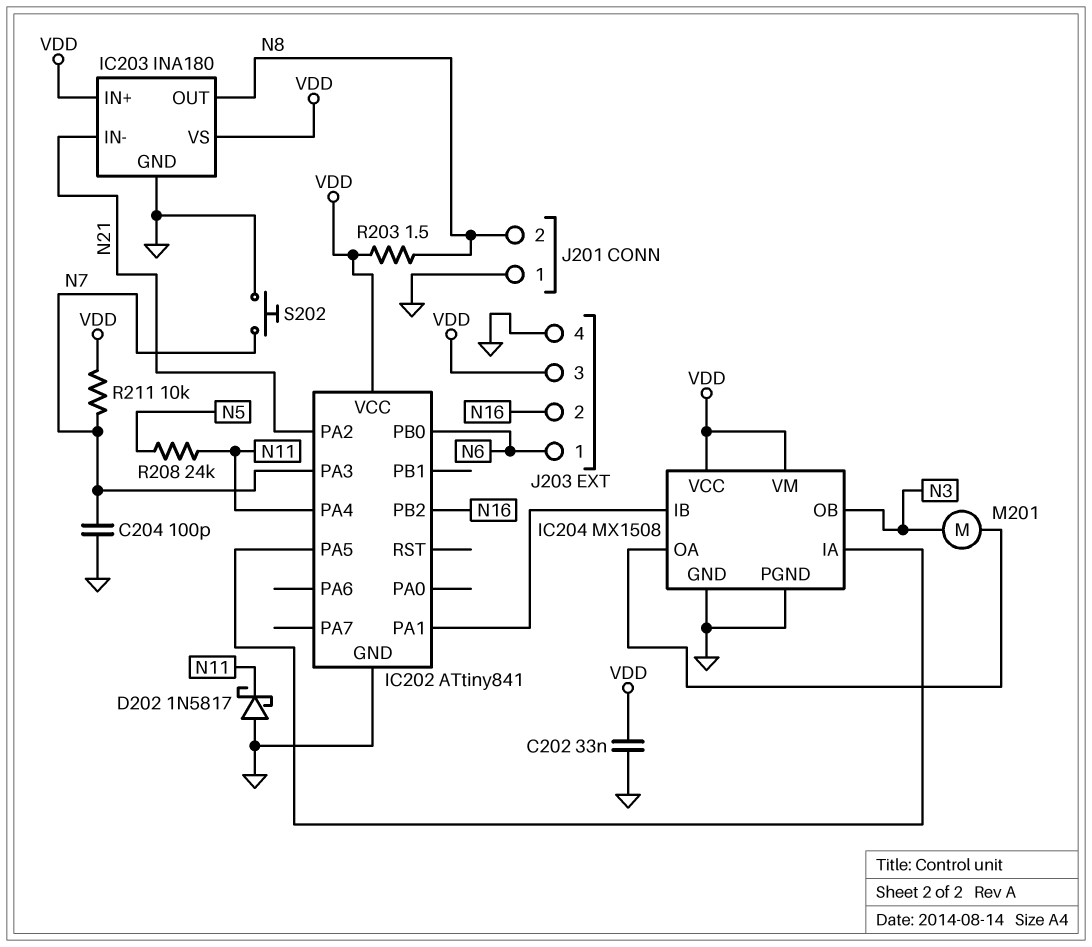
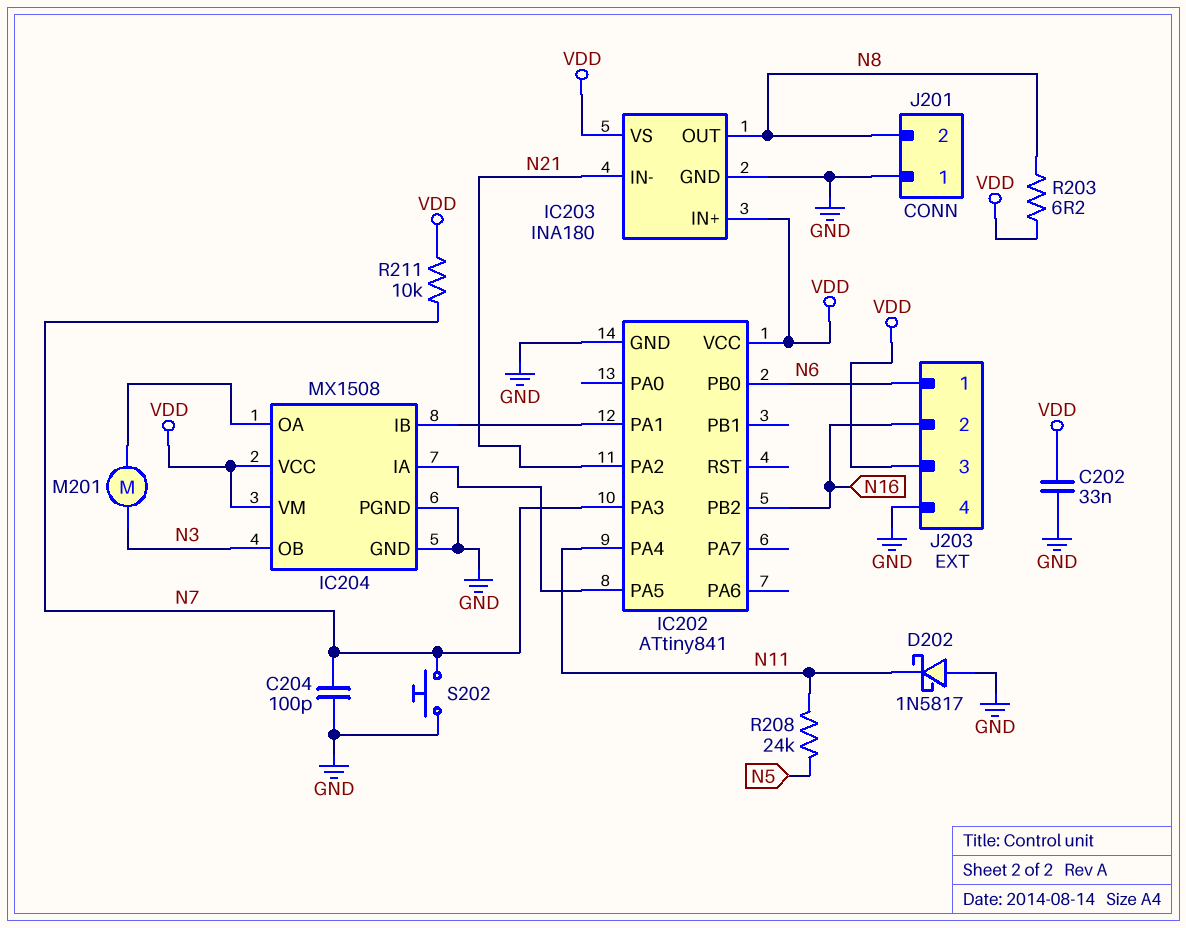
R203: 1.5 (N8, VDD) -> 6.2 (N8, VDD)

